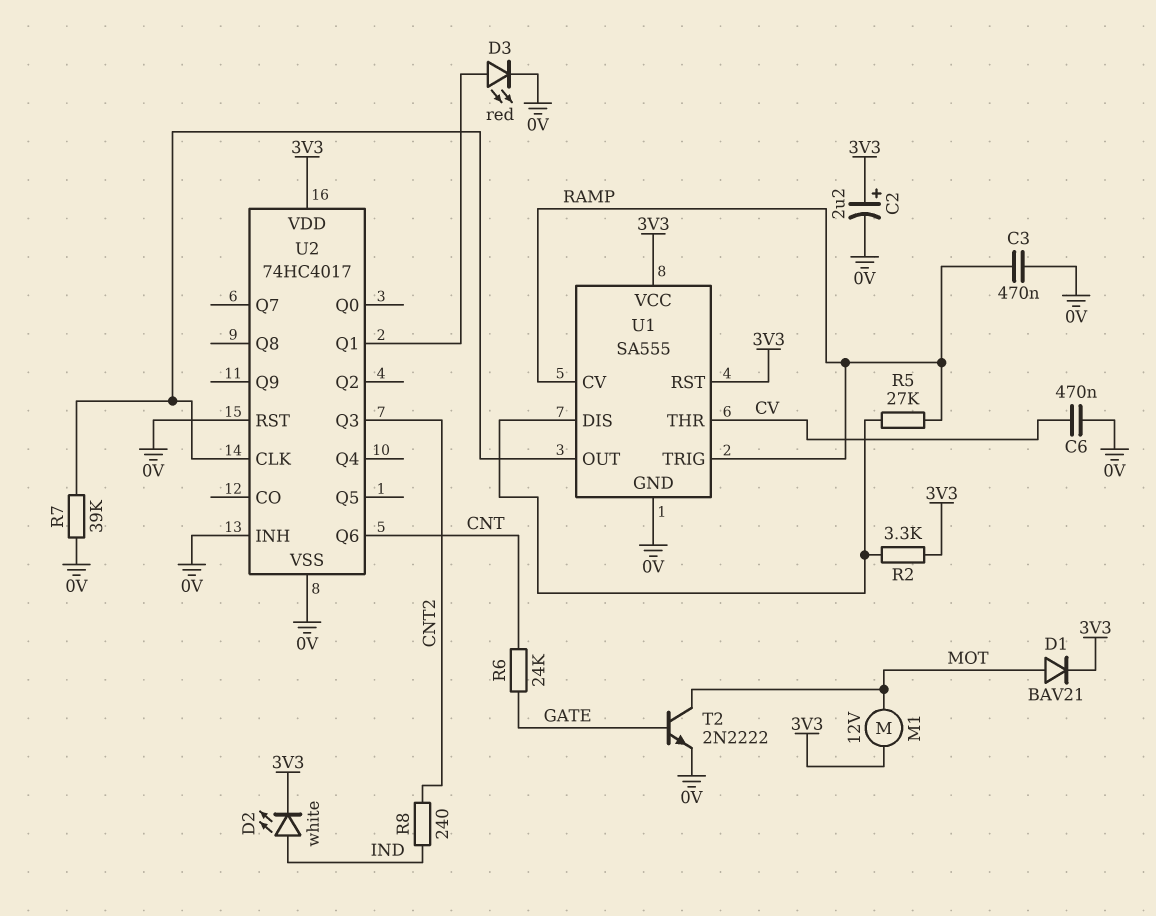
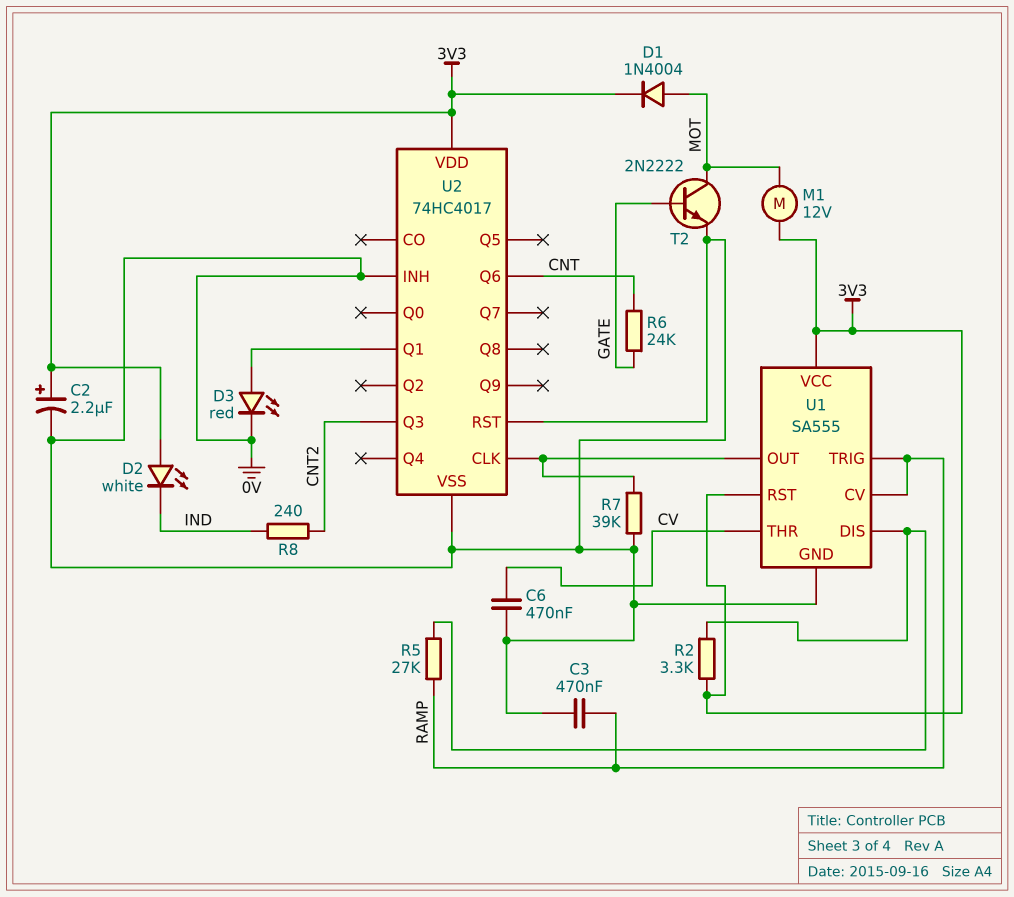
D1: diode BAV21 (A MOT, K 3V3) -> diode 1N4004 (A MOT, K 3V3)
D2: LED white (A IND, K 3V3) -> LED white (A 3V3, K IND)

